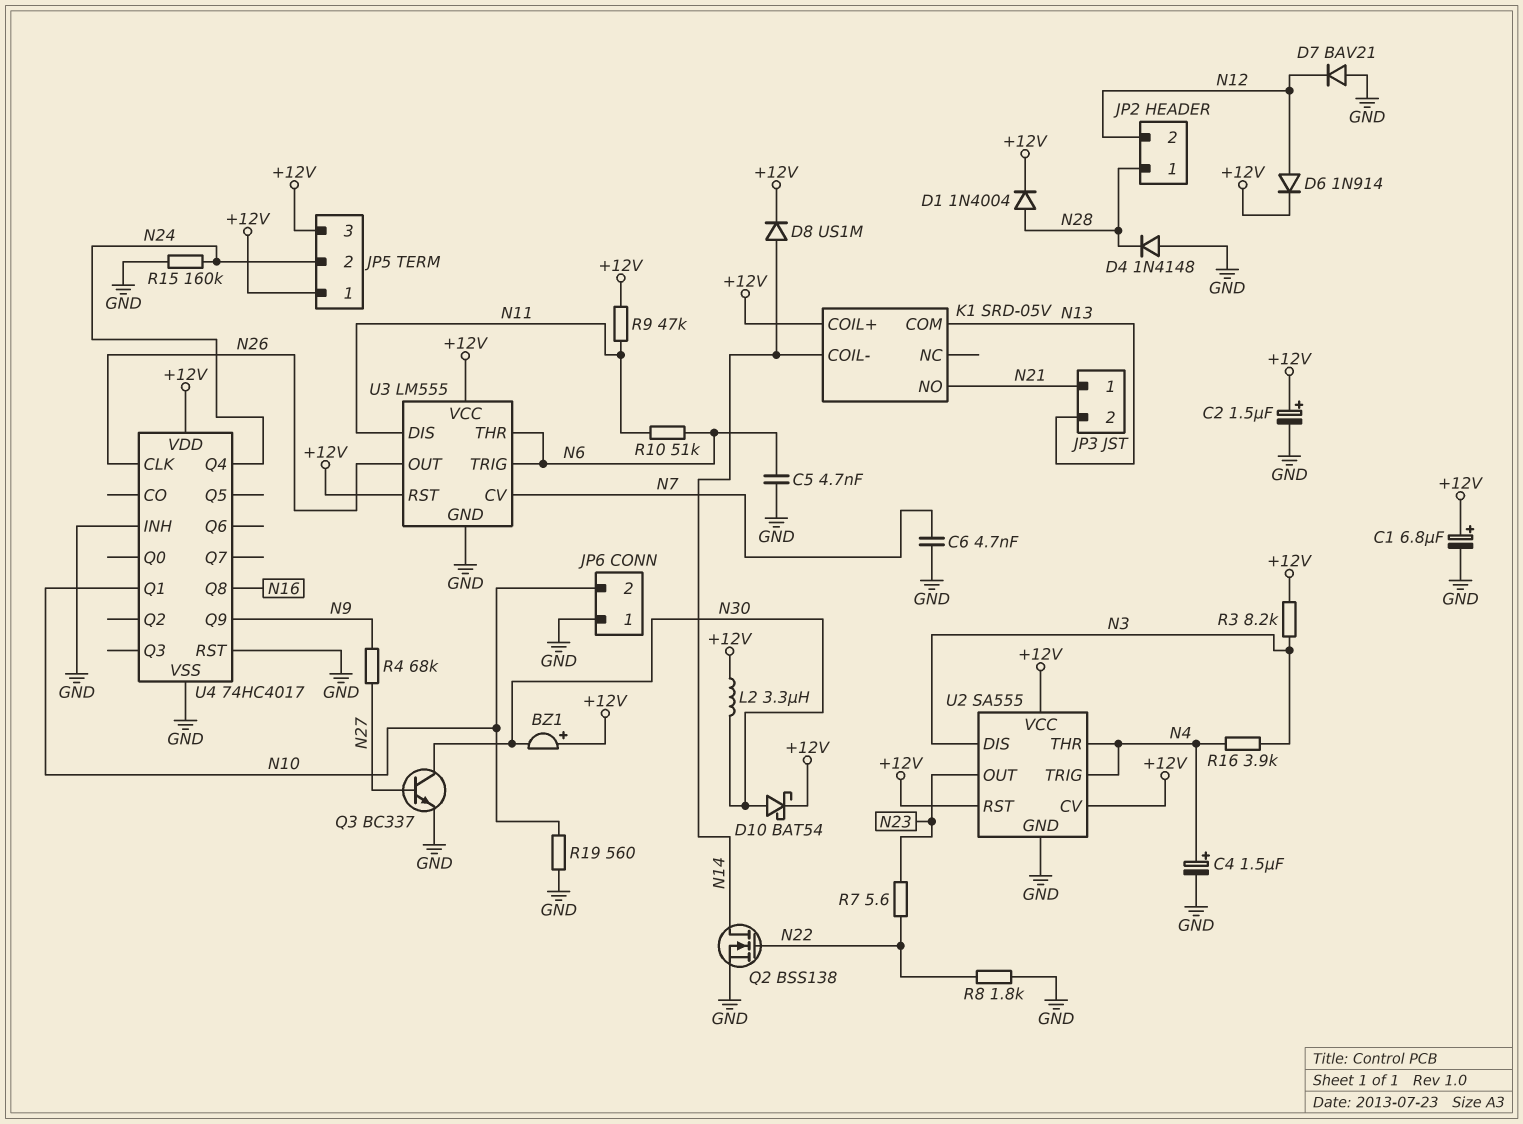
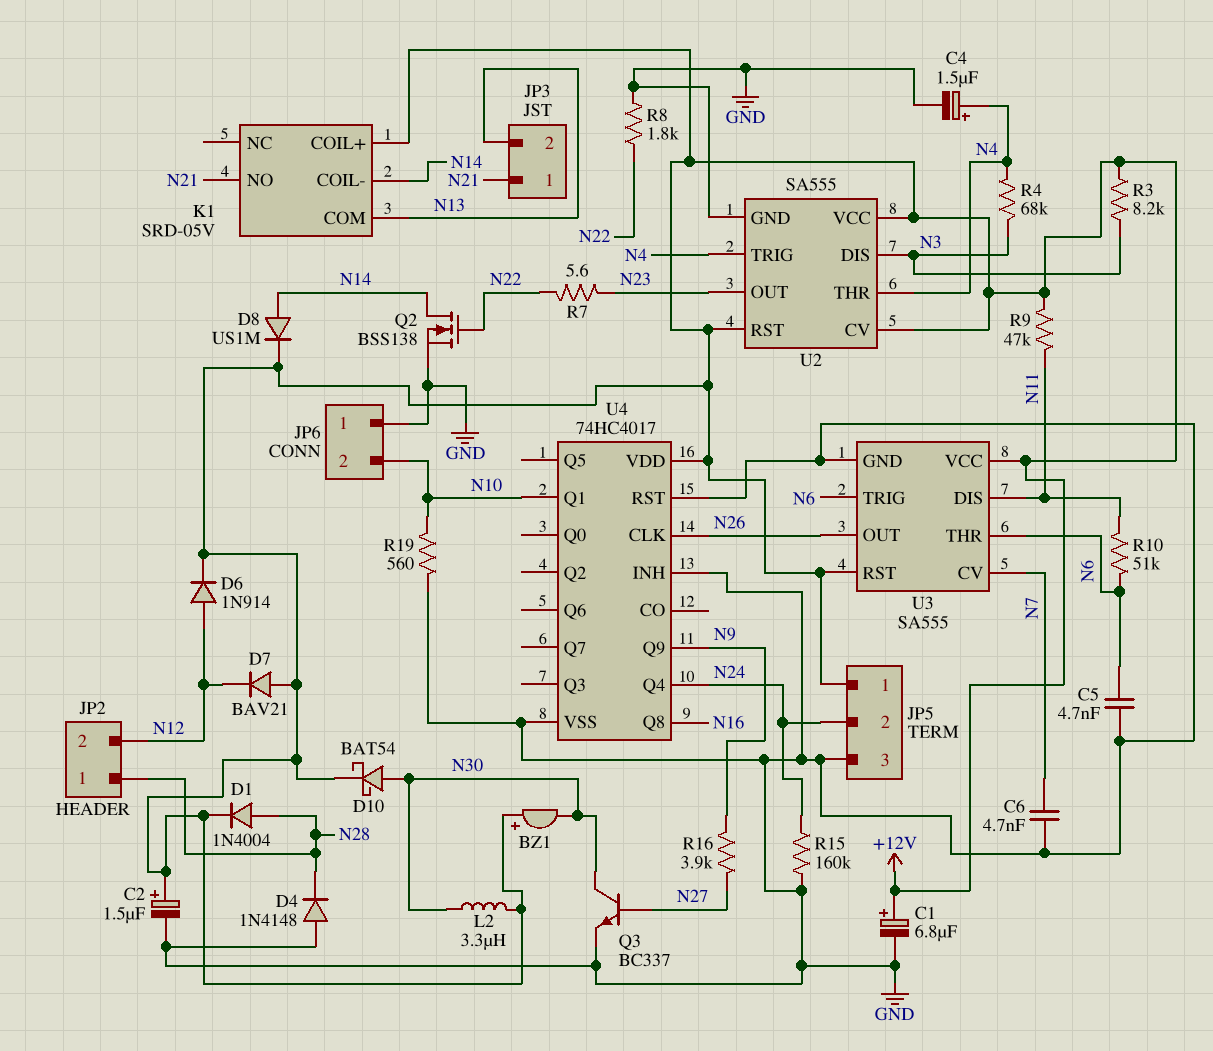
D7: diode BAV21 (A GND, K N12) -> diode BAV21 (A +12V, K N12)
JP5 pin 3: +12V -> GND
R4: 68k (N9, N27) -> 68k (N3, N4)
R16: 3.9k (N3, N4) -> 3.9k (N9, N27)
U3: LM555 -> SA555

